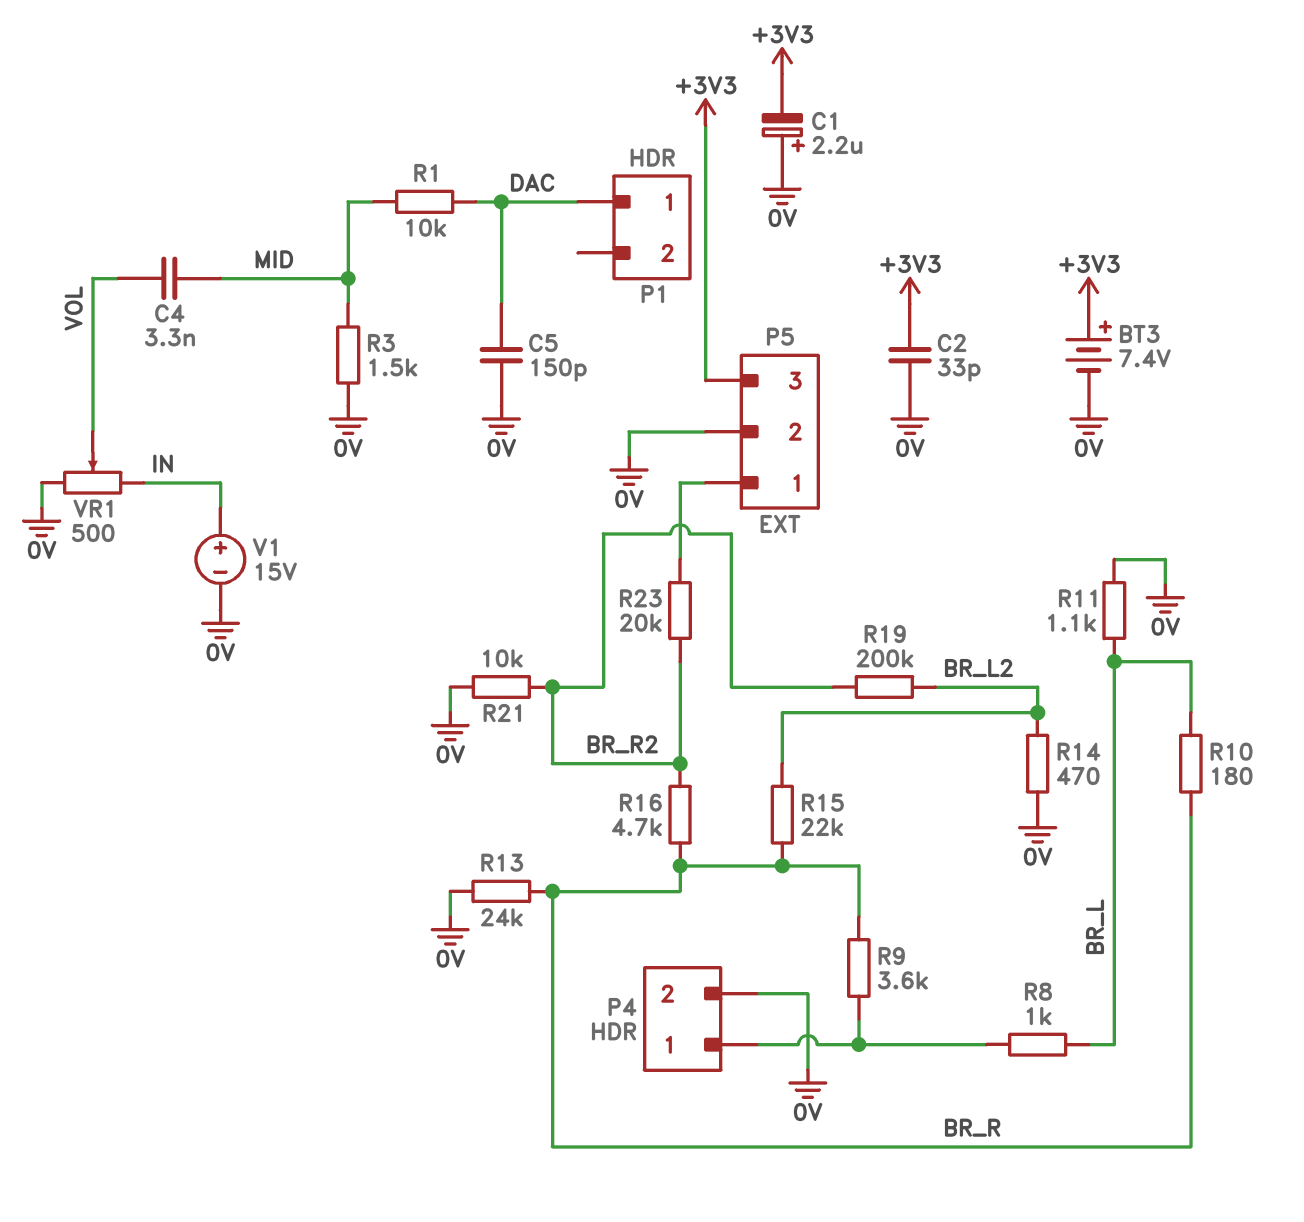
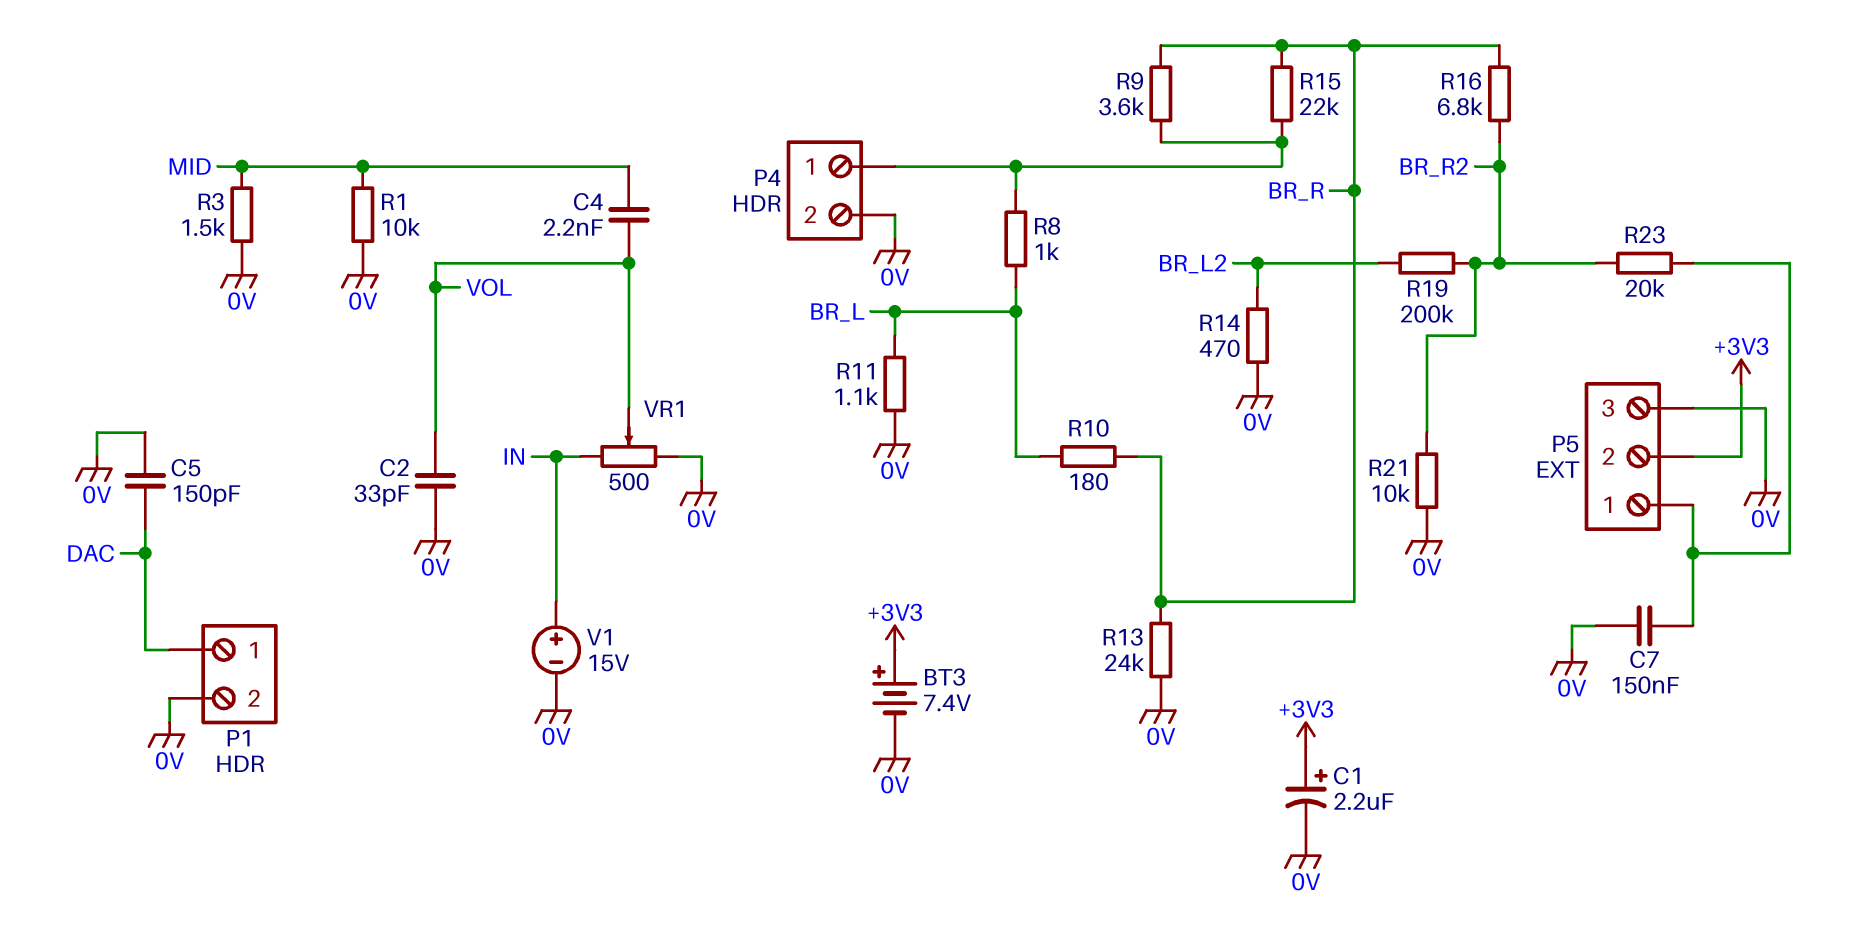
C1: 2.2uF (plus 0V, minus +3V3) -> 2.2uF (plus +3V3, minus 0V)
C2: 33pF (+3V3, 0V) -> 33pF (0V, VOL)
C4: 3.3nF (MID, VOL) -> 2.2nF (MID, VOL)
C7: none -> 150nF (0V, P5/1)
P1 pin 2: none -> 0V
P5 pin 2: 0V -> +3V3
P5 pin 3: +3V3 -> 0V
R1: 10k (DAC, MID) -> 10k (0V, MID)
R15: 22k (BR_L2, BR_R) -> 22k (BR_R, P4/1)
R16: 4.7k (BR_R, BR_R2) -> 6.8k (BR_R, BR_R2)

